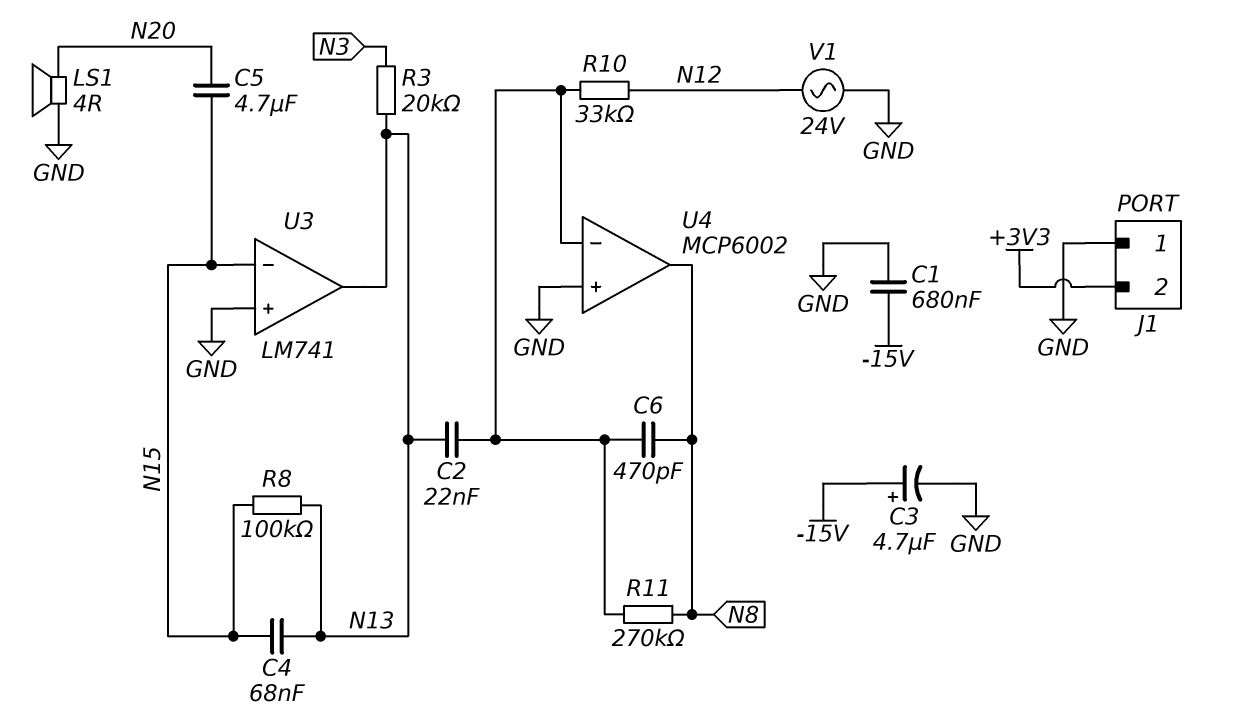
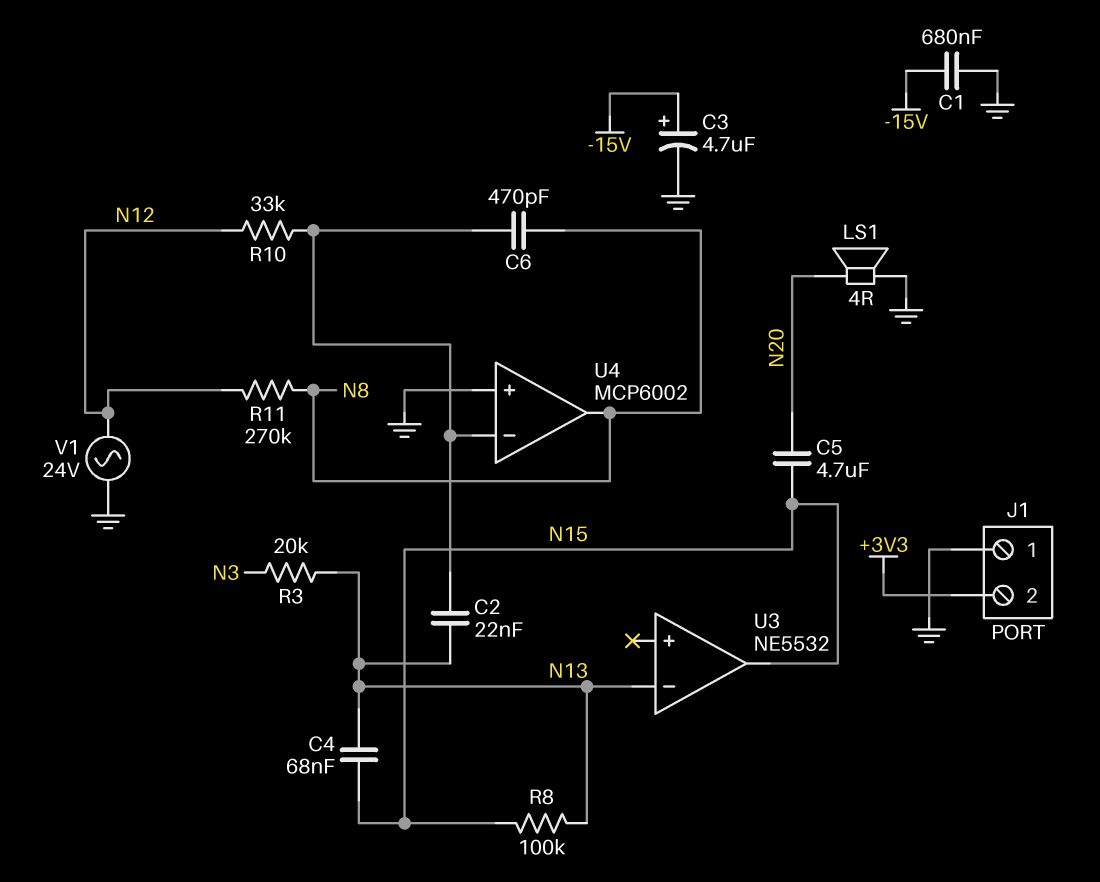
R11: 270k (N8, U4/in-) -> 270k (N8, N12)
U3: LM741 -> NE5532
U3 pin in+: GND -> none
U3 pin in-: N15 -> N13
U3 pin out: N13 -> N15

